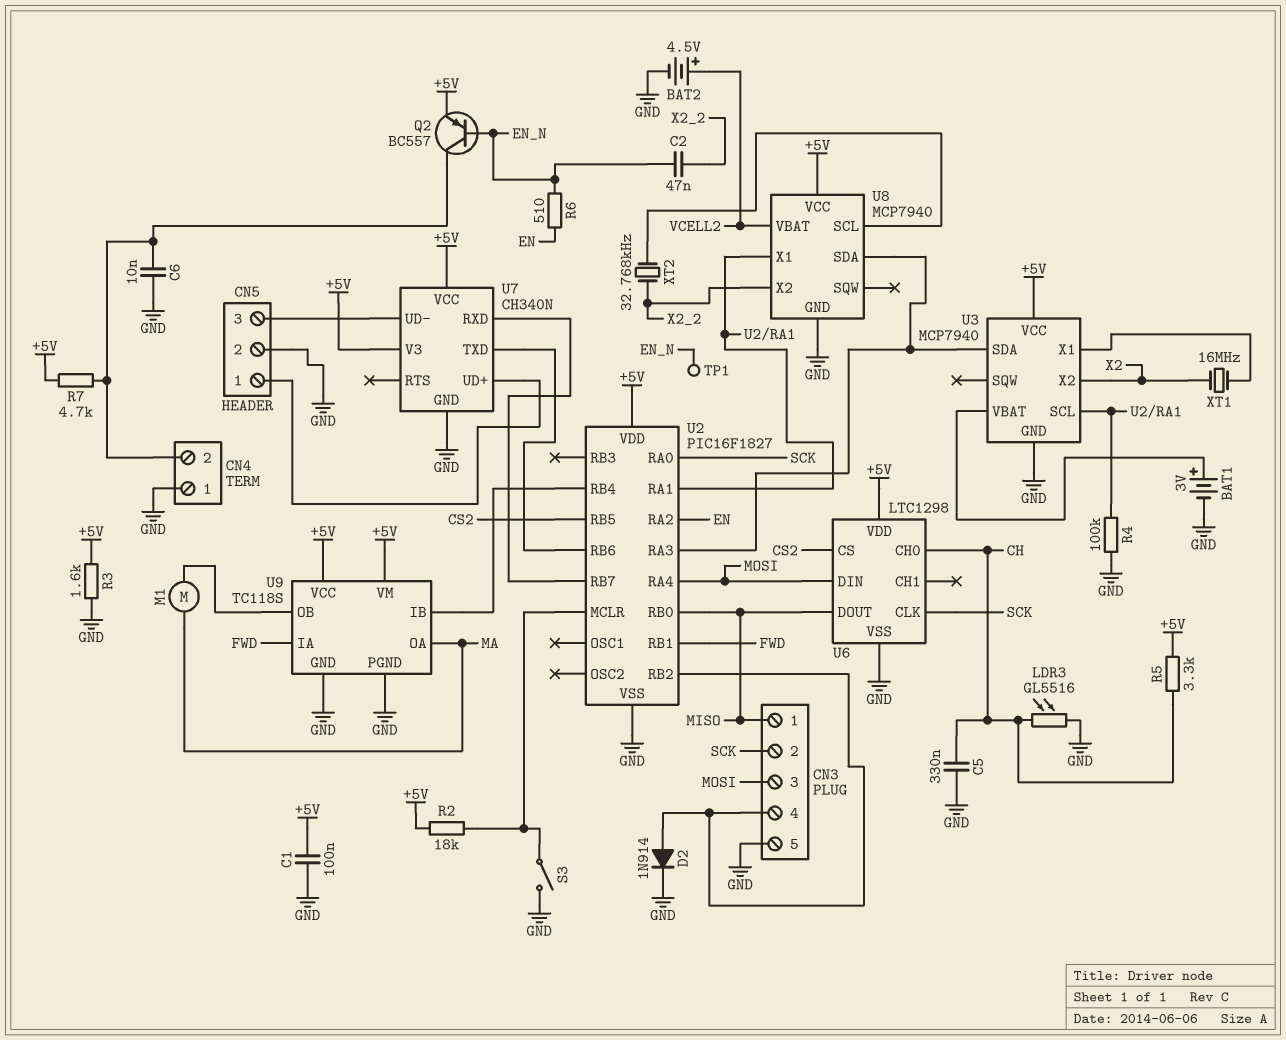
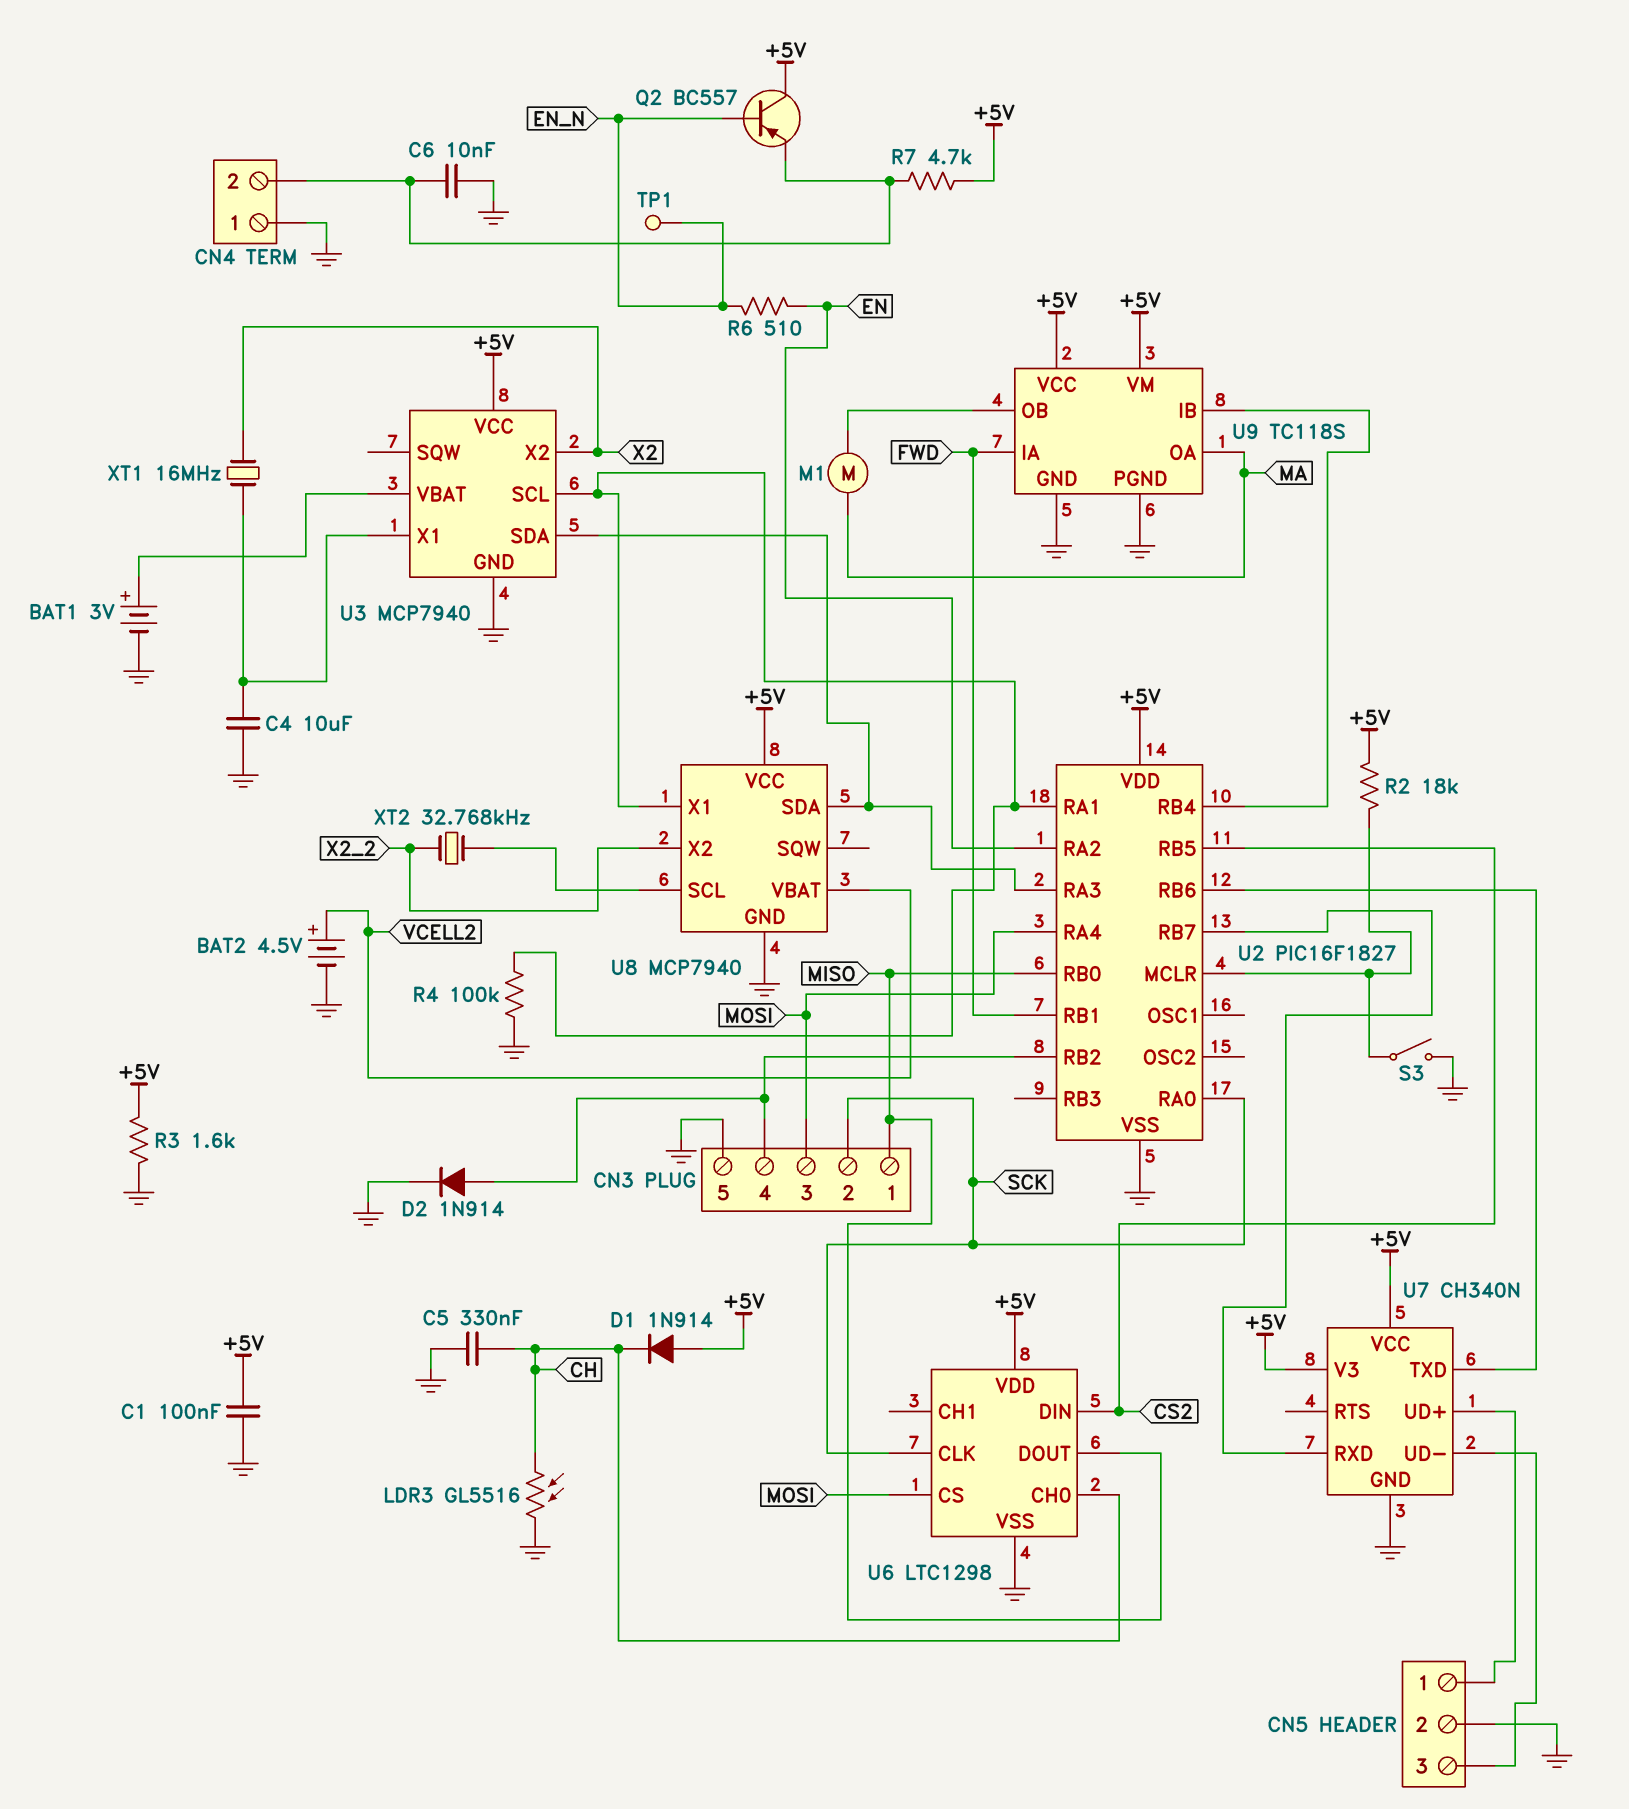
C2: 47nF (EN_N, X2_2) -> none
C4: none -> 10uF (GND, U3/X1)
D1: none -> diode 1N914 (A +5V, K CH)
Q2: PNP BC557 (B EN_N, C CN4/2, E +5V) -> PNP BC557 (B EN_N, C +5V, E CN4/2)
R5: 3.3k (+5V, CH) -> none
U6 pin CS: CS2 -> MOSI
U6 pin DIN: MOSI -> CS2

